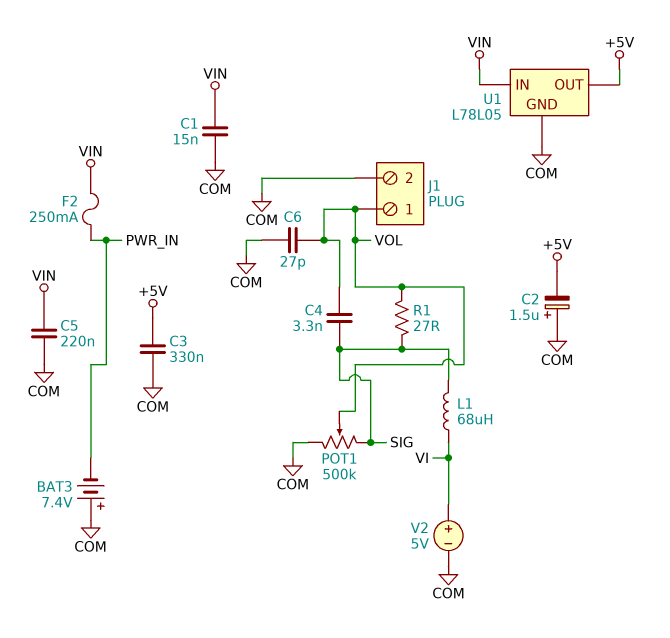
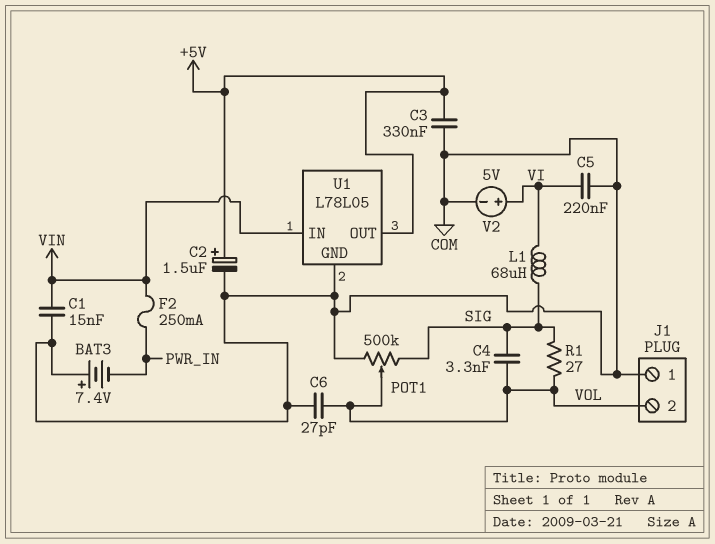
C2: 1.5uF (plus COM, minus +5V) -> 1.5uF (plus +5V, minus COM)
C5: 220nF (COM, VIN) -> 220nF (COM, VI)
J1 pin 1: VOL -> COM
J1 pin 2: COM -> VOL

